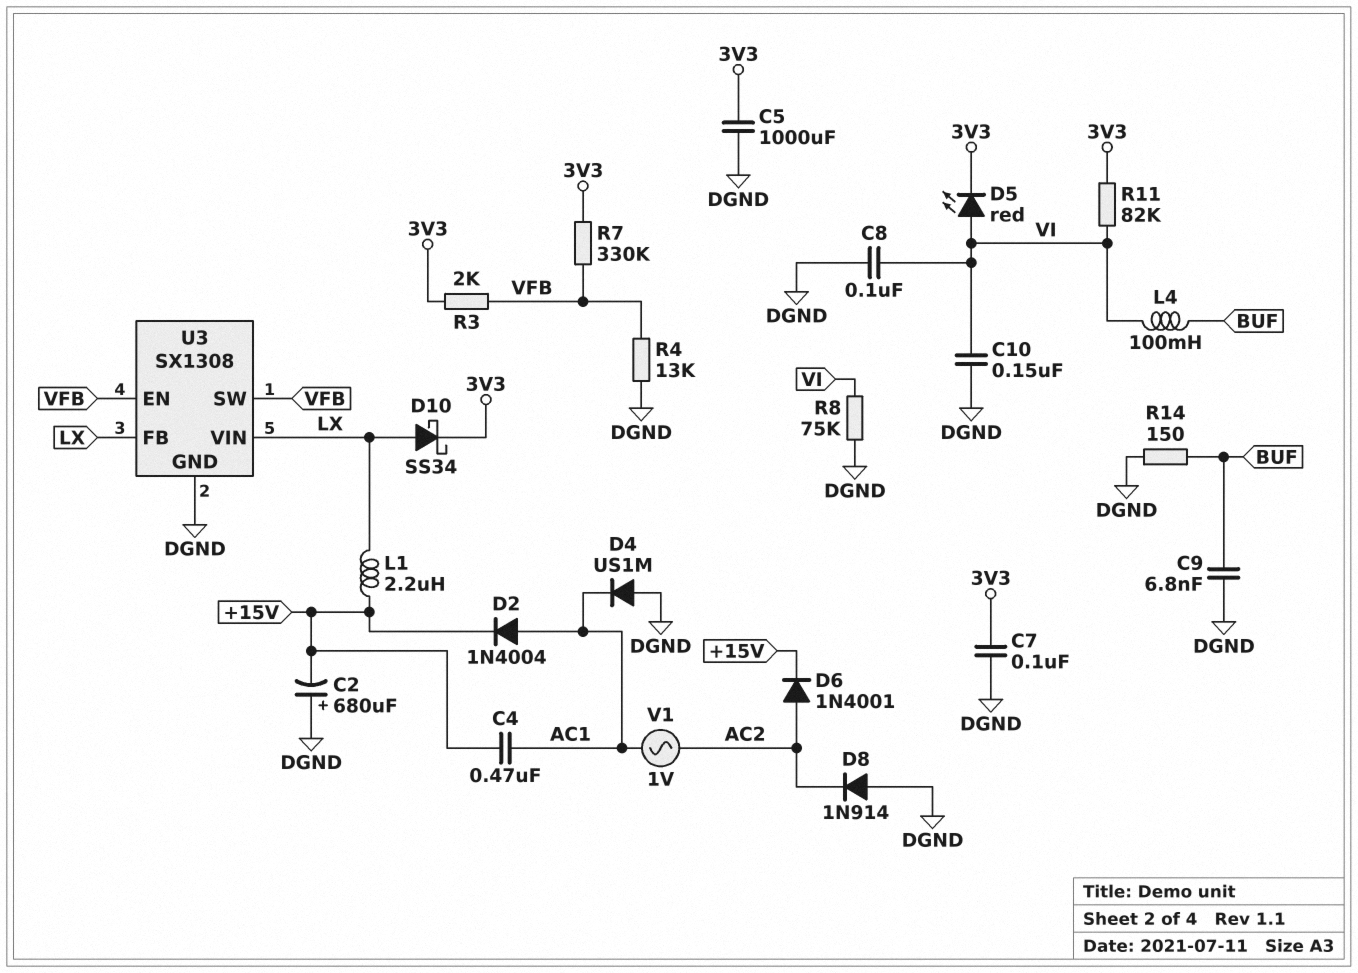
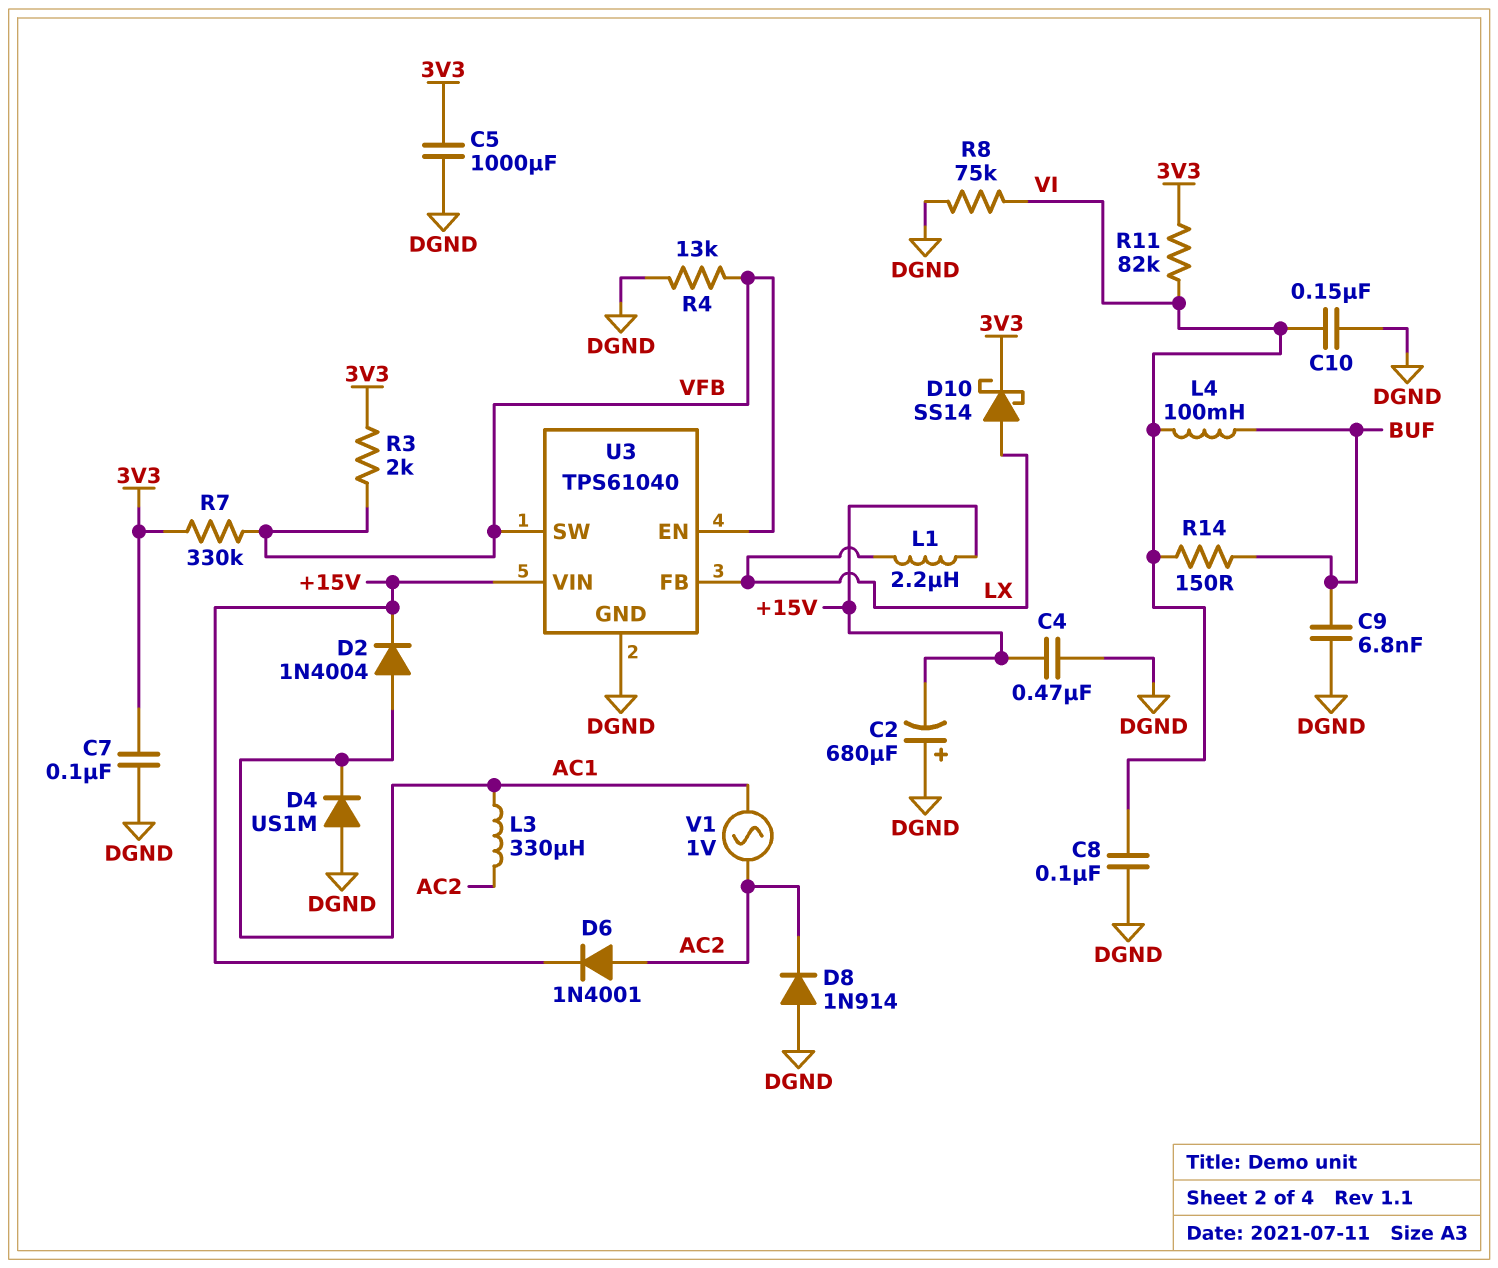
C4: 470nF (+15V, AC1) -> 470nF (+15V, DGND)
D5: LED red (A VI, K 3V3) -> none
D10: schottky SS34 (A LX, K 3V3) -> schottky SS14 (A LX, K 3V3)
L3: none -> 330uH (AC1, AC2)
R14: 150 (BUF, DGND) -> 150 (BUF, VI)
U3: SX1308 -> TPS61040
U3 pin VIN: LX -> +15V

